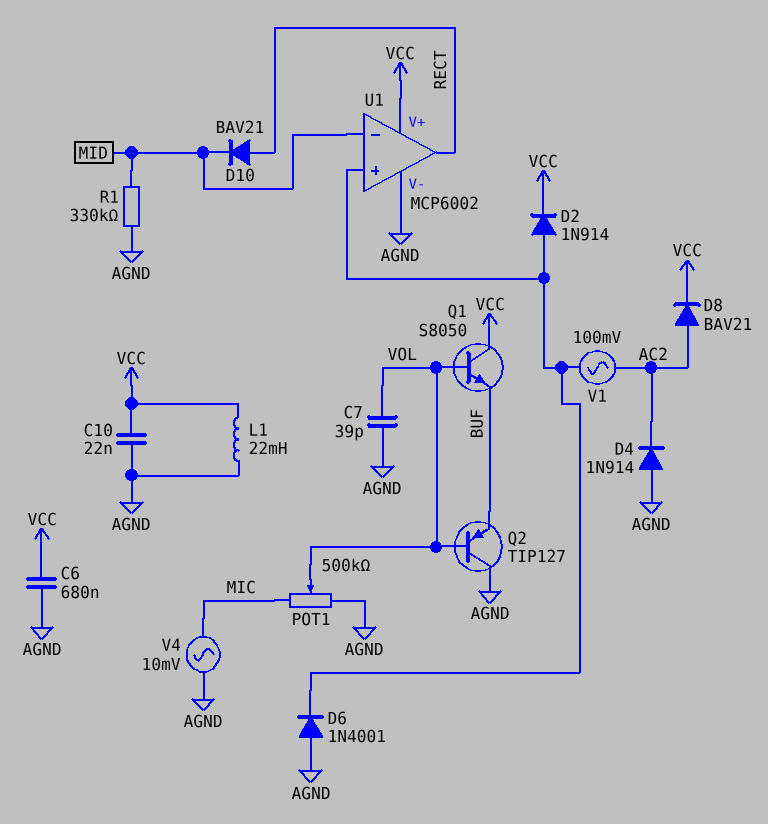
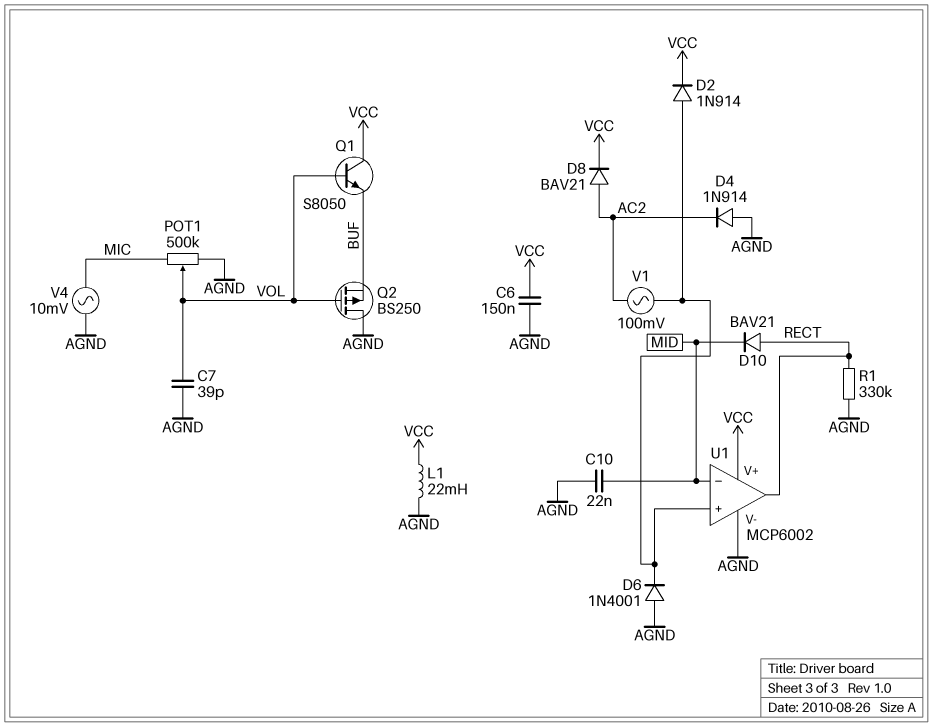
C6: 680nF (AGND, VCC) -> 150nF (AGND, VCC)
C10: 22nF (AGND, VCC) -> 22nF (AGND, MID)
Q2: PNP TIP127 (B VOL, C AGND, E BUF) -> PMOS BS250 (G VOL, D AGND, S BUF)
R1: 330k (AGND, MID) -> 330k (AGND, RECT)

